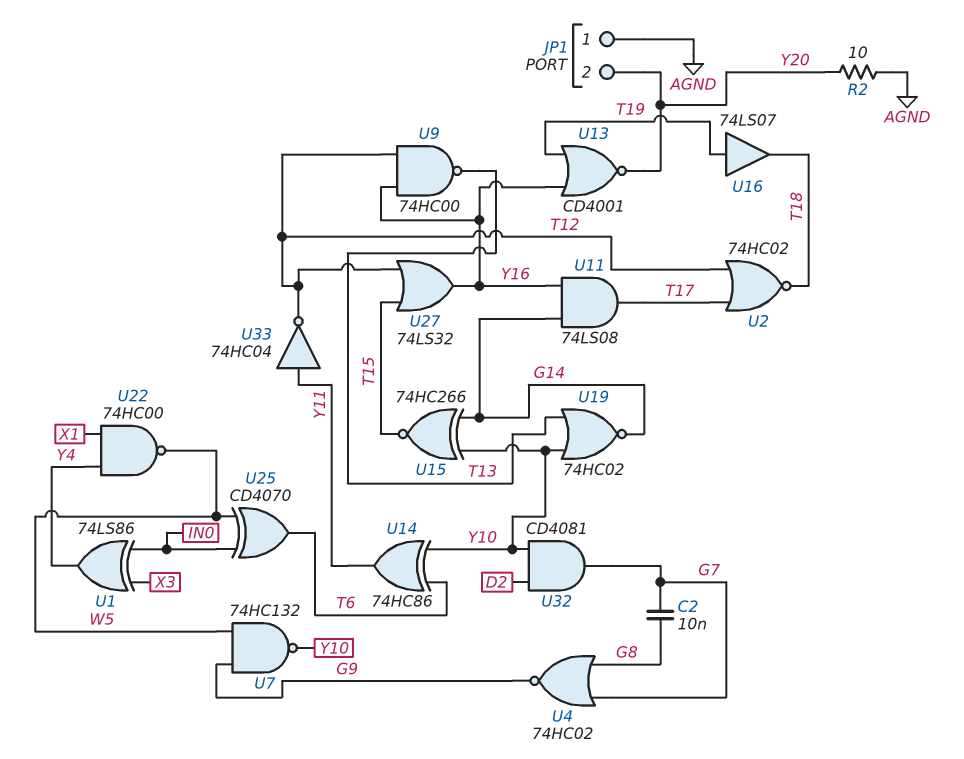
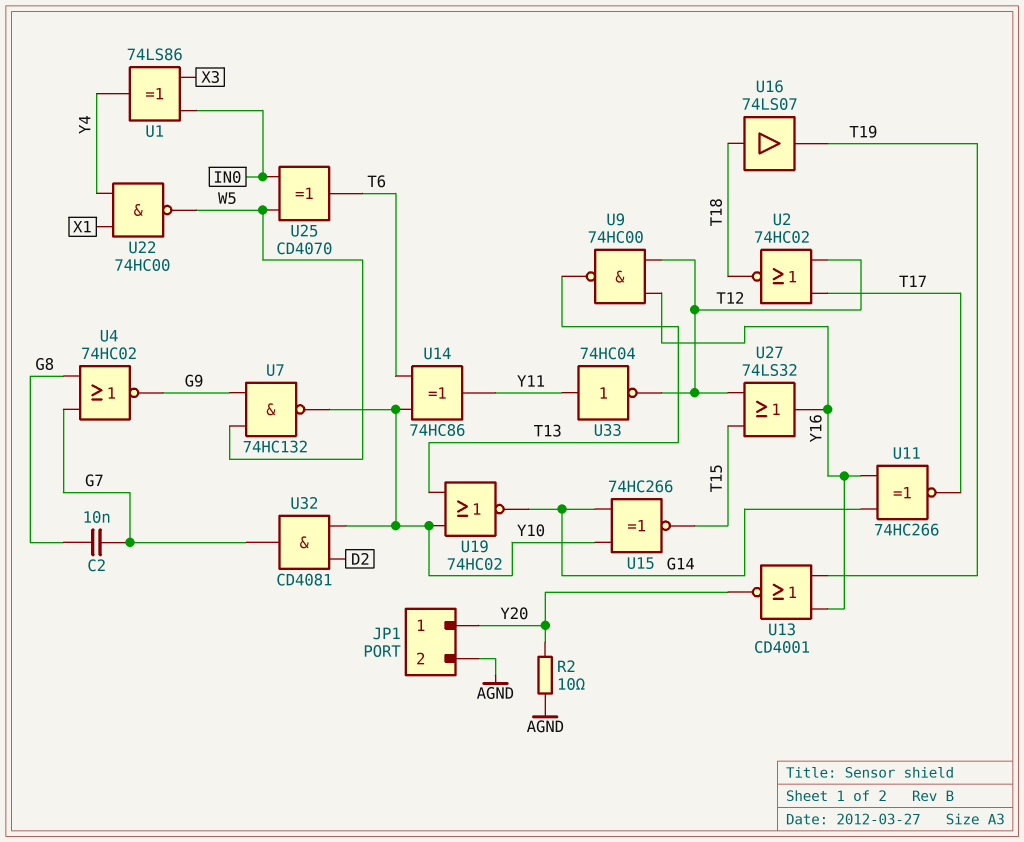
JP1 pin 1: AGND -> Y20
JP1 pin 2: Y20 -> AGND
U11: AND 74LS08 (in G14, in Y16, out T17) -> XNOR 74HC266 (in G14, in Y16, out T17)
U16: buffer 74LS07 (in T19, out T18) -> buffer 74LS07 (in T18, out T19)

